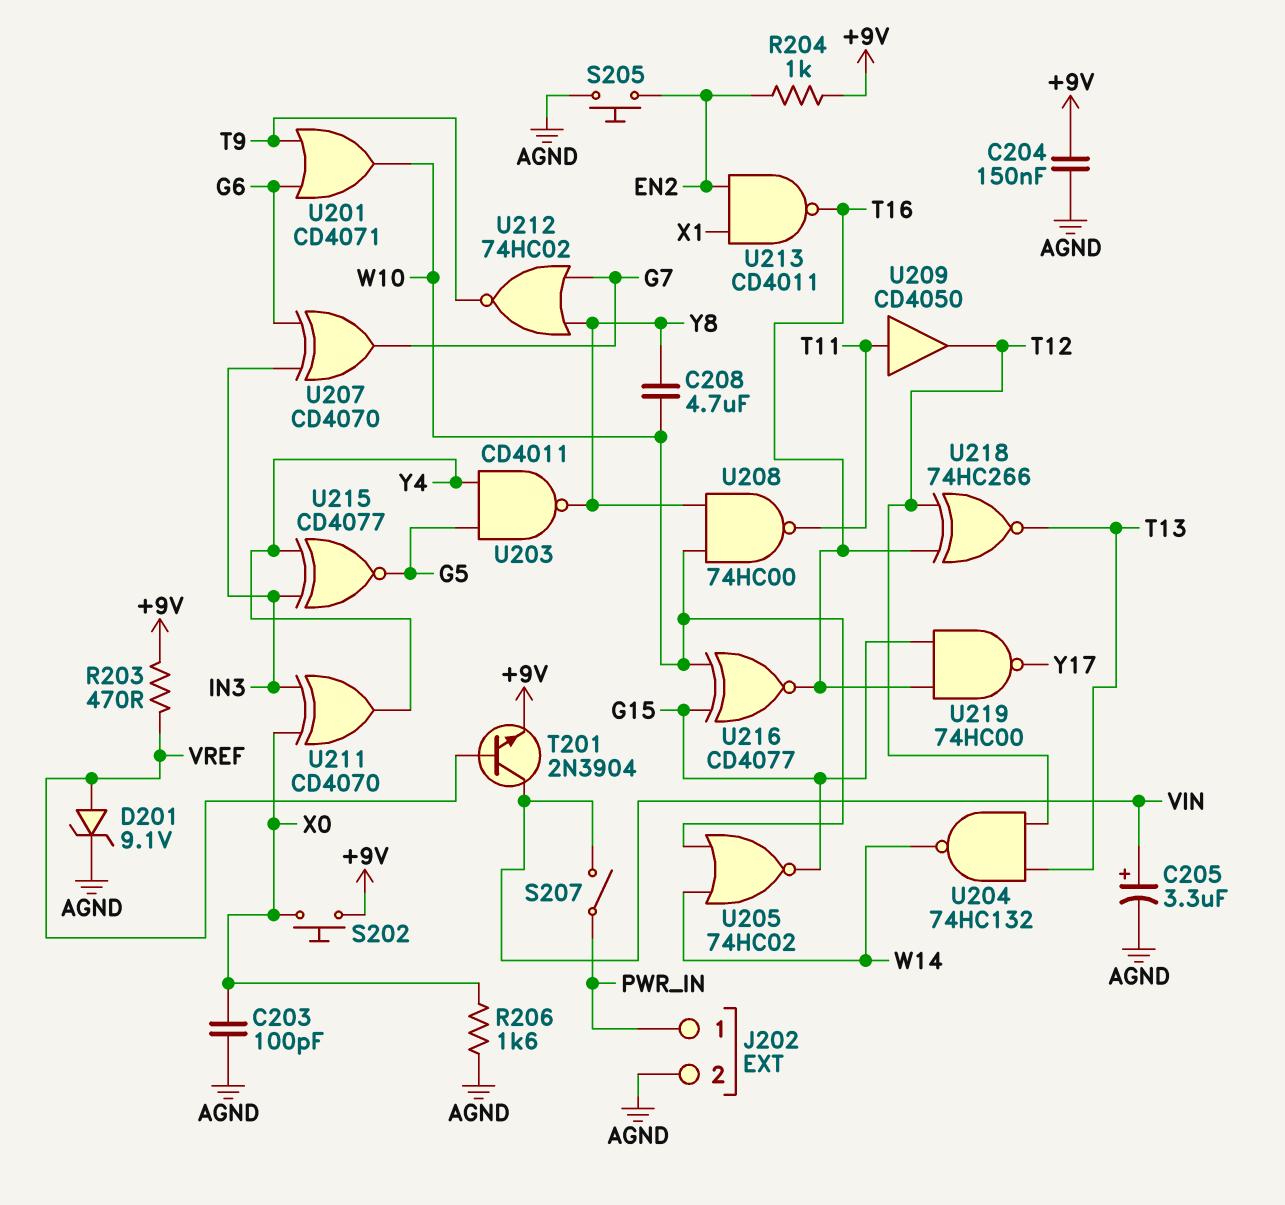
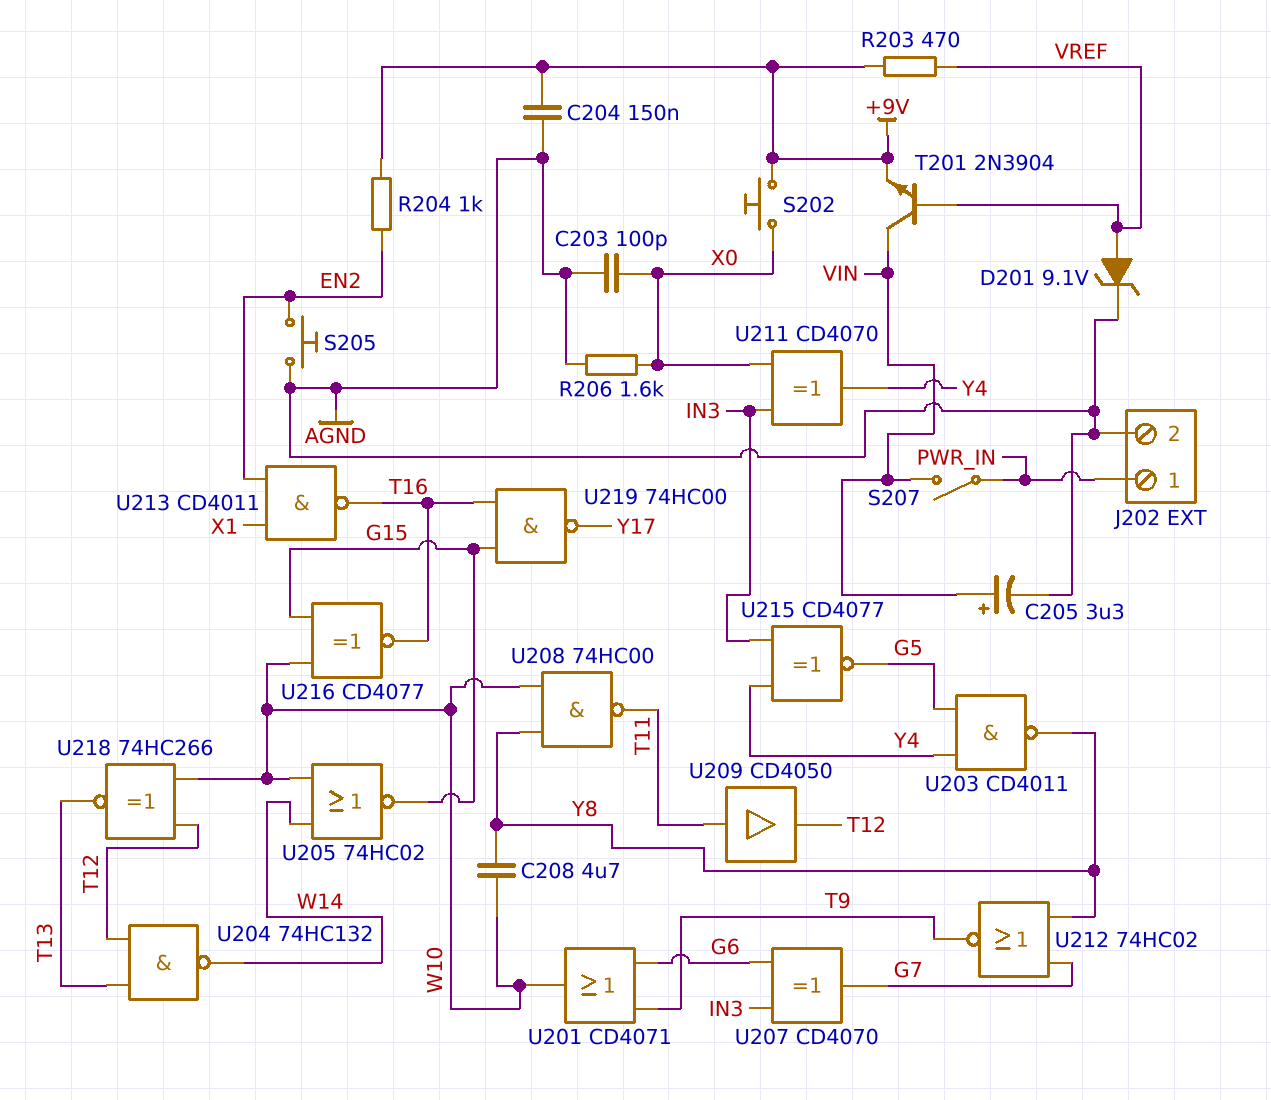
U218: XNOR 74HC266 (in T12, in T16, out T13) -> XNOR 74HC266 (in T12, in W10, out T13)

